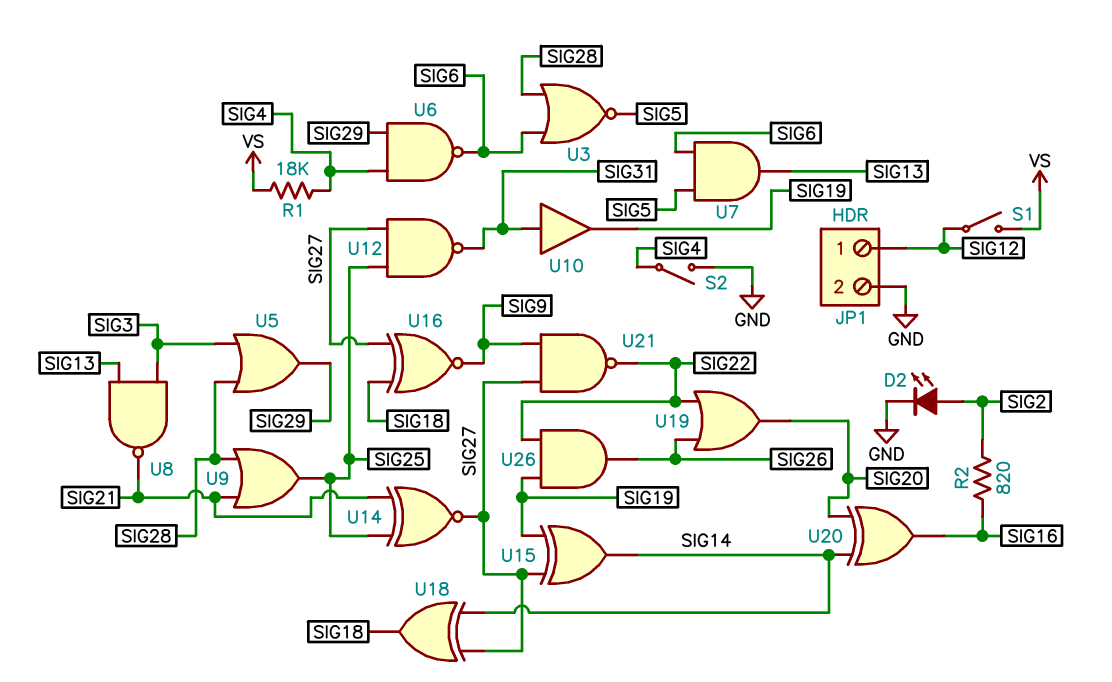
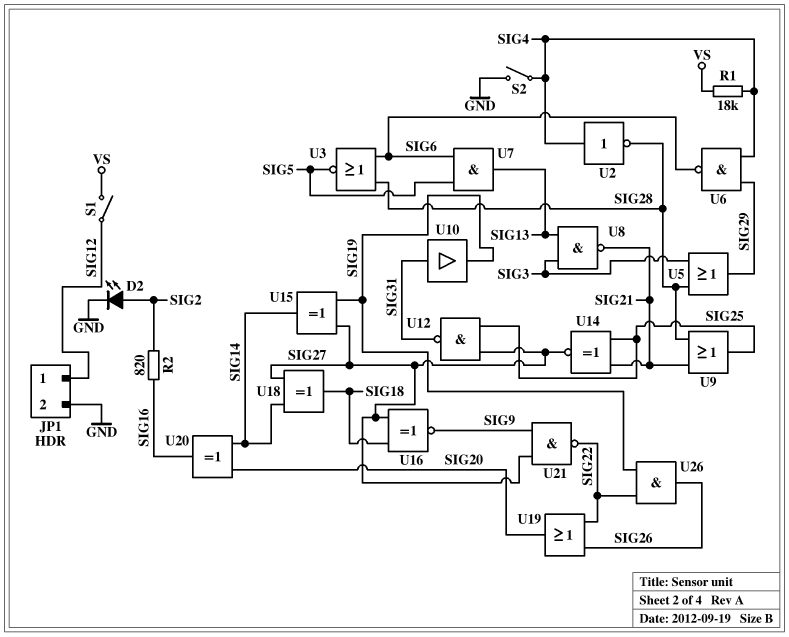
U2: none -> NOT (in SIG4, out SIG28)

